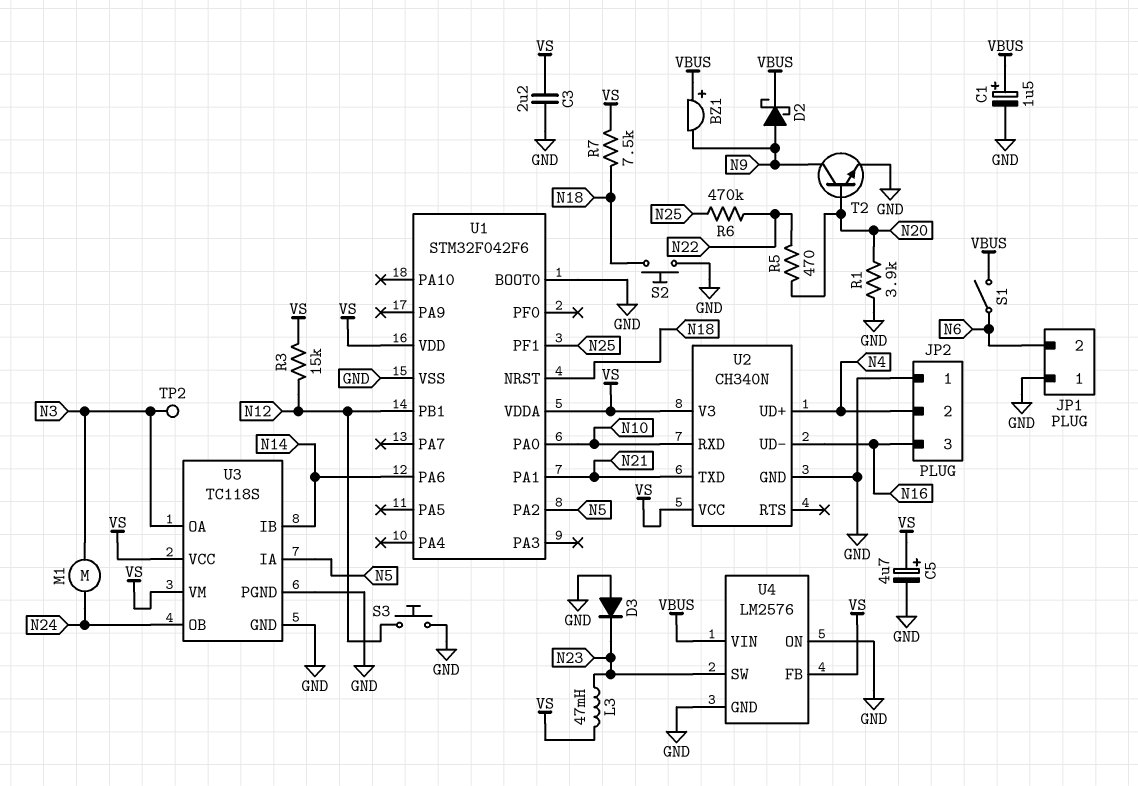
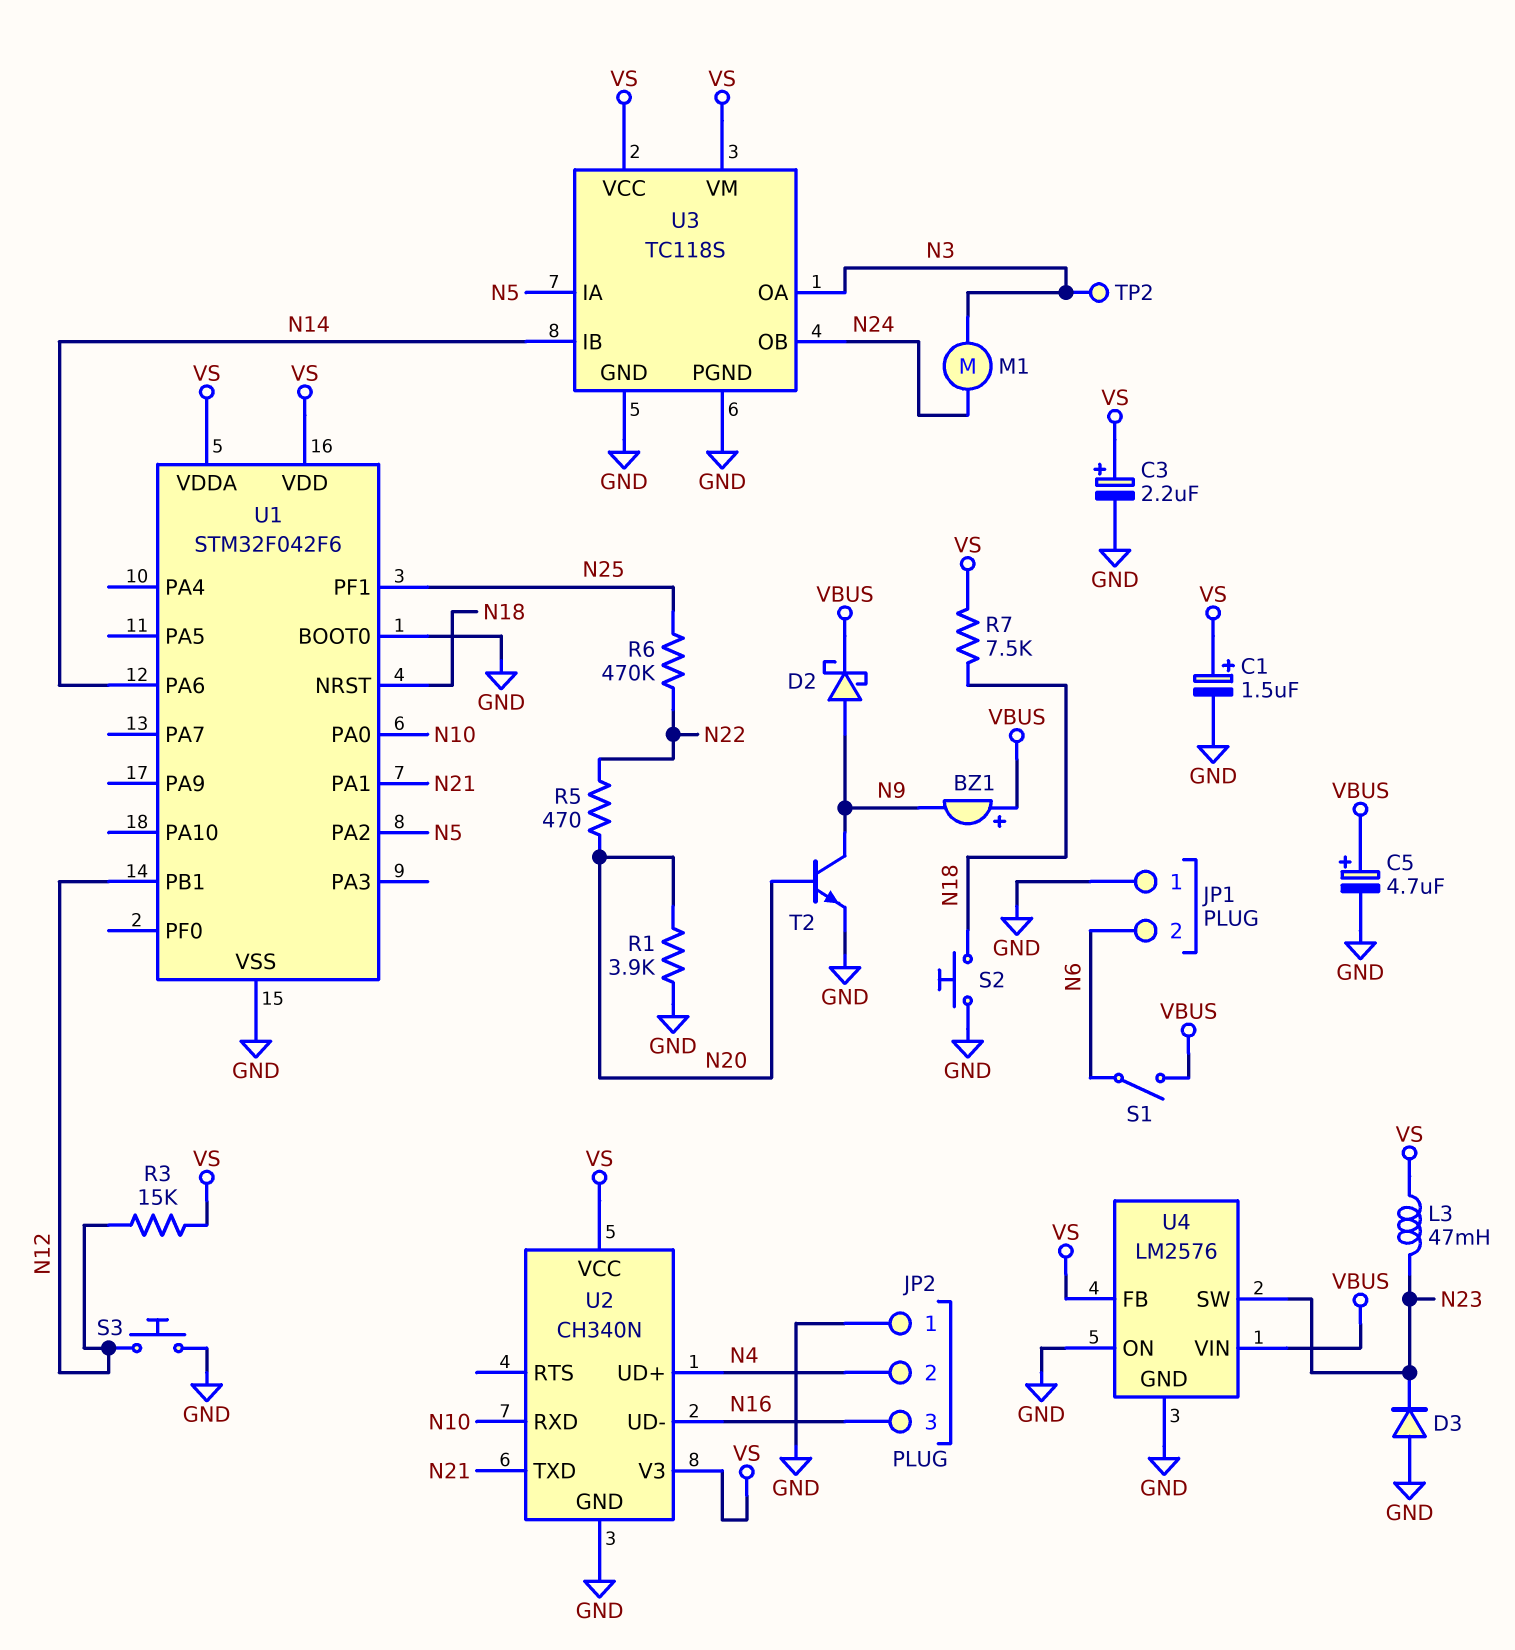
C1: 1.5uF (plus VBUS, minus GND) -> 1.5uF (plus VS, minus GND)
C3: 2.2uF (GND, VS) -> 2.2uF (plus VS, minus GND)
C5: 4.7uF (plus VS, minus GND) -> 4.7uF (plus VBUS, minus GND)

